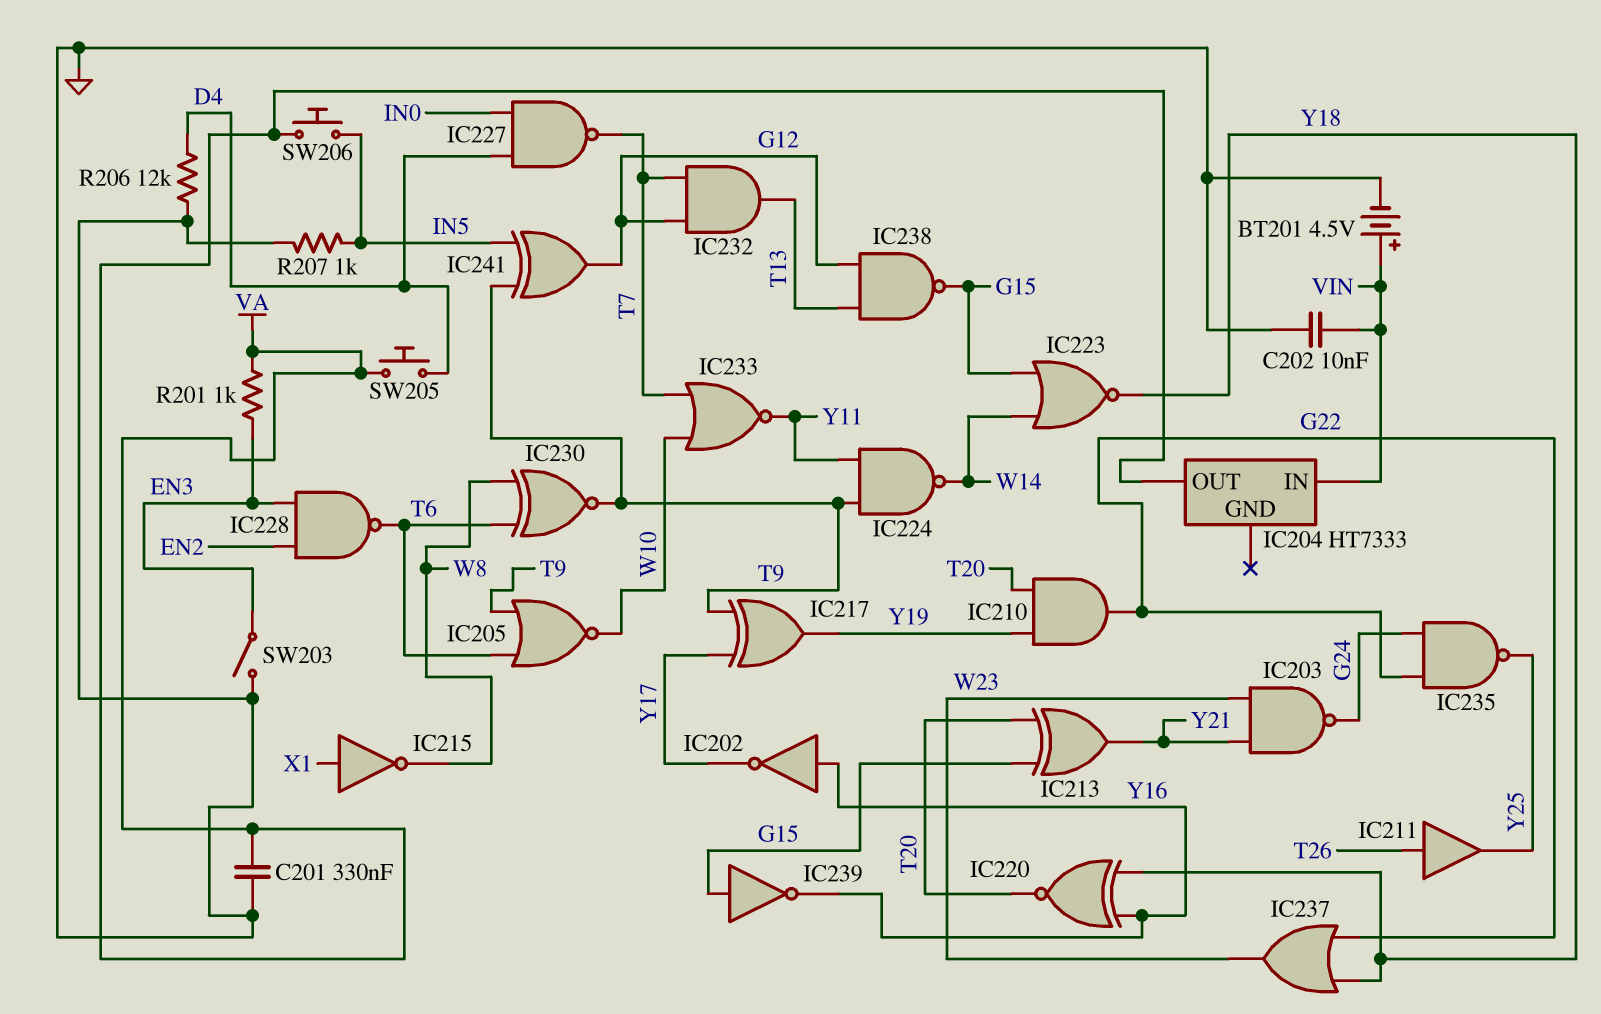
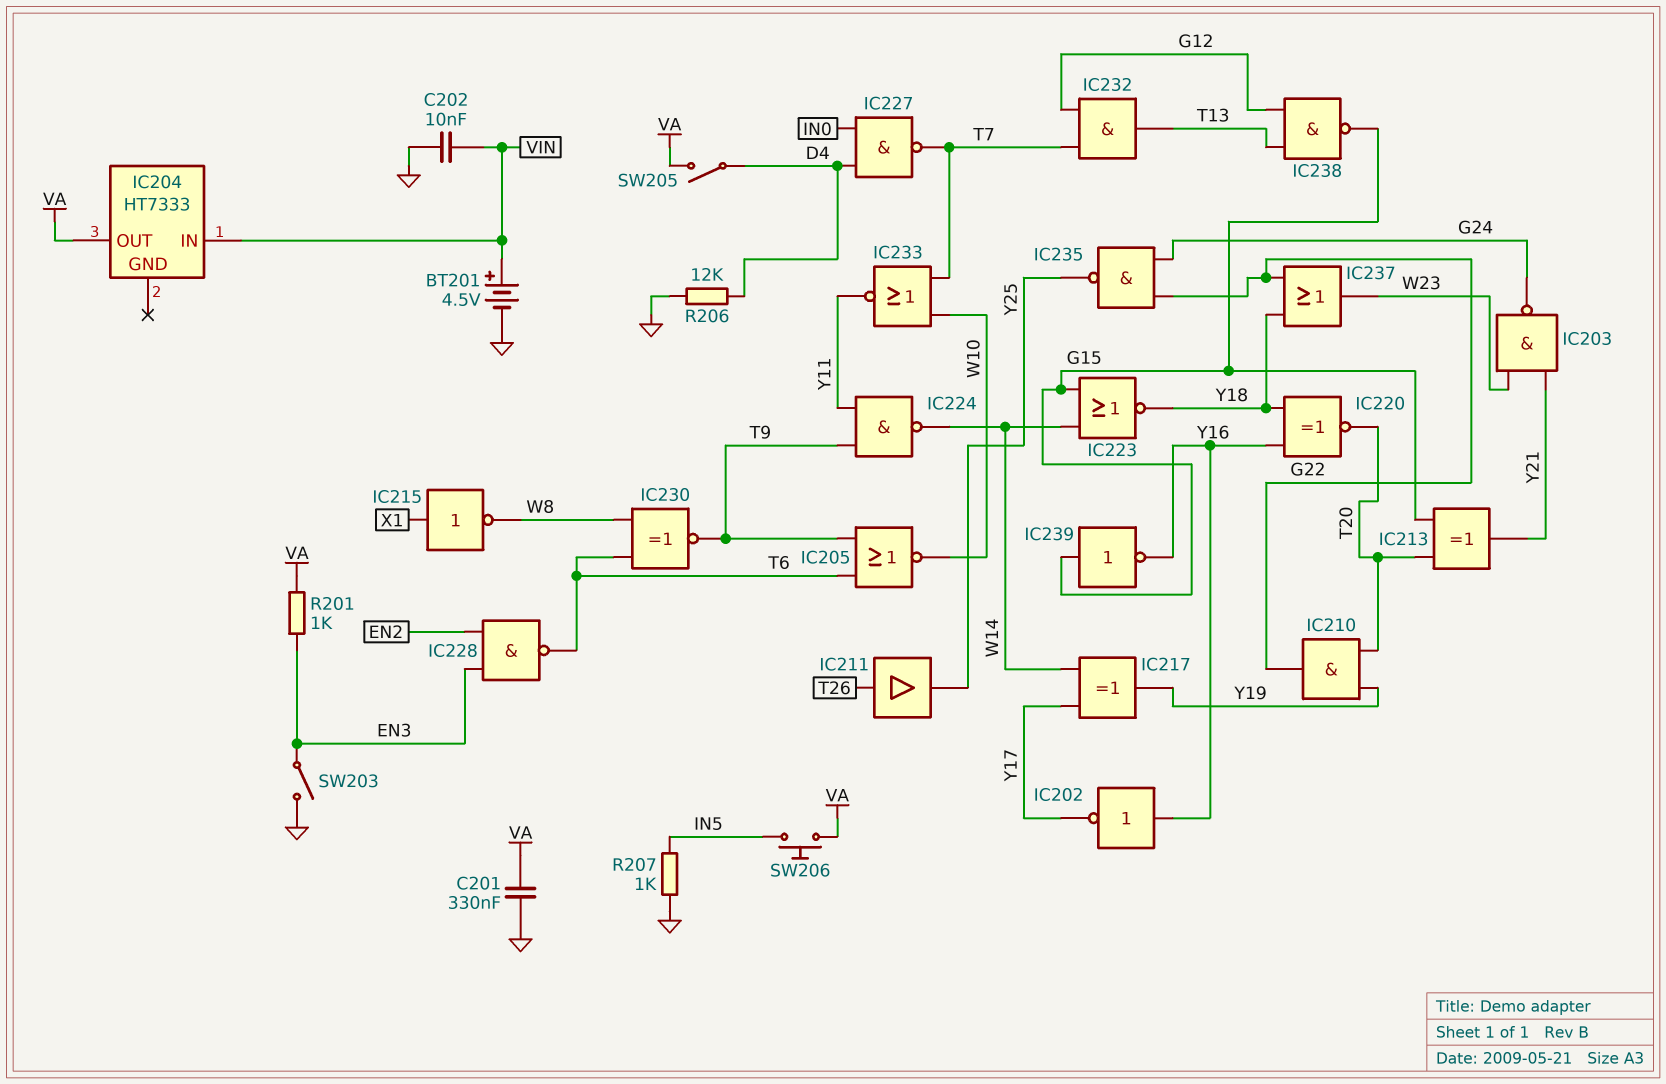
IC217: XOR (in T9, in Y17, out Y19) -> XOR (in W14, in Y17, out Y19)
IC241: XOR (in IN5, in T9, out G12) -> none
SW205: button (D4, VA) -> switch (D4, VA)

